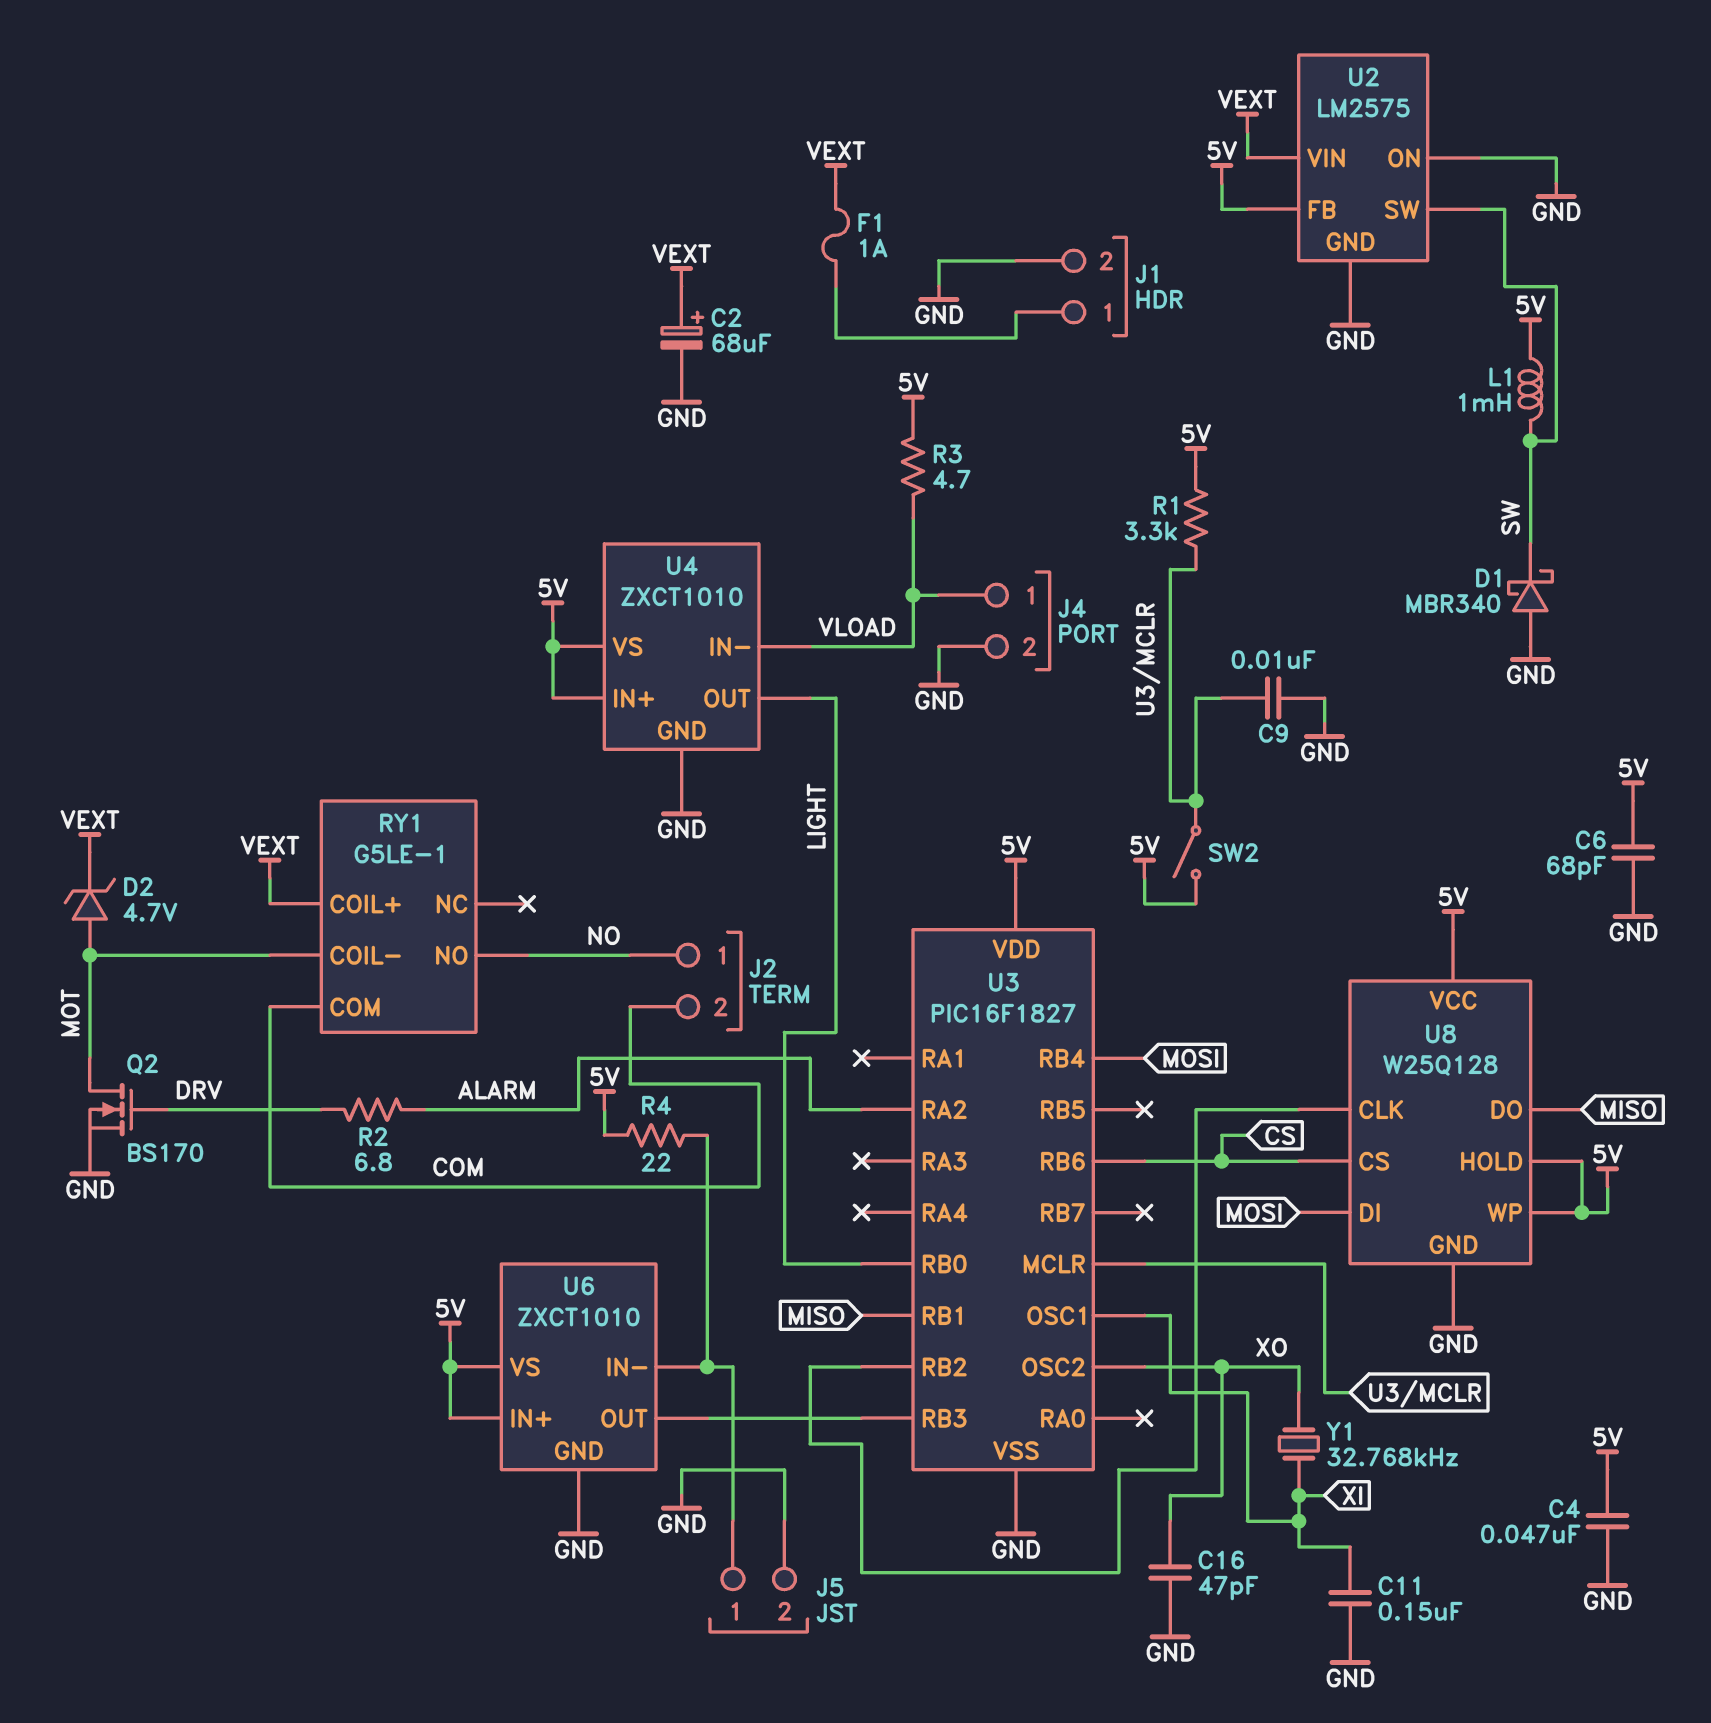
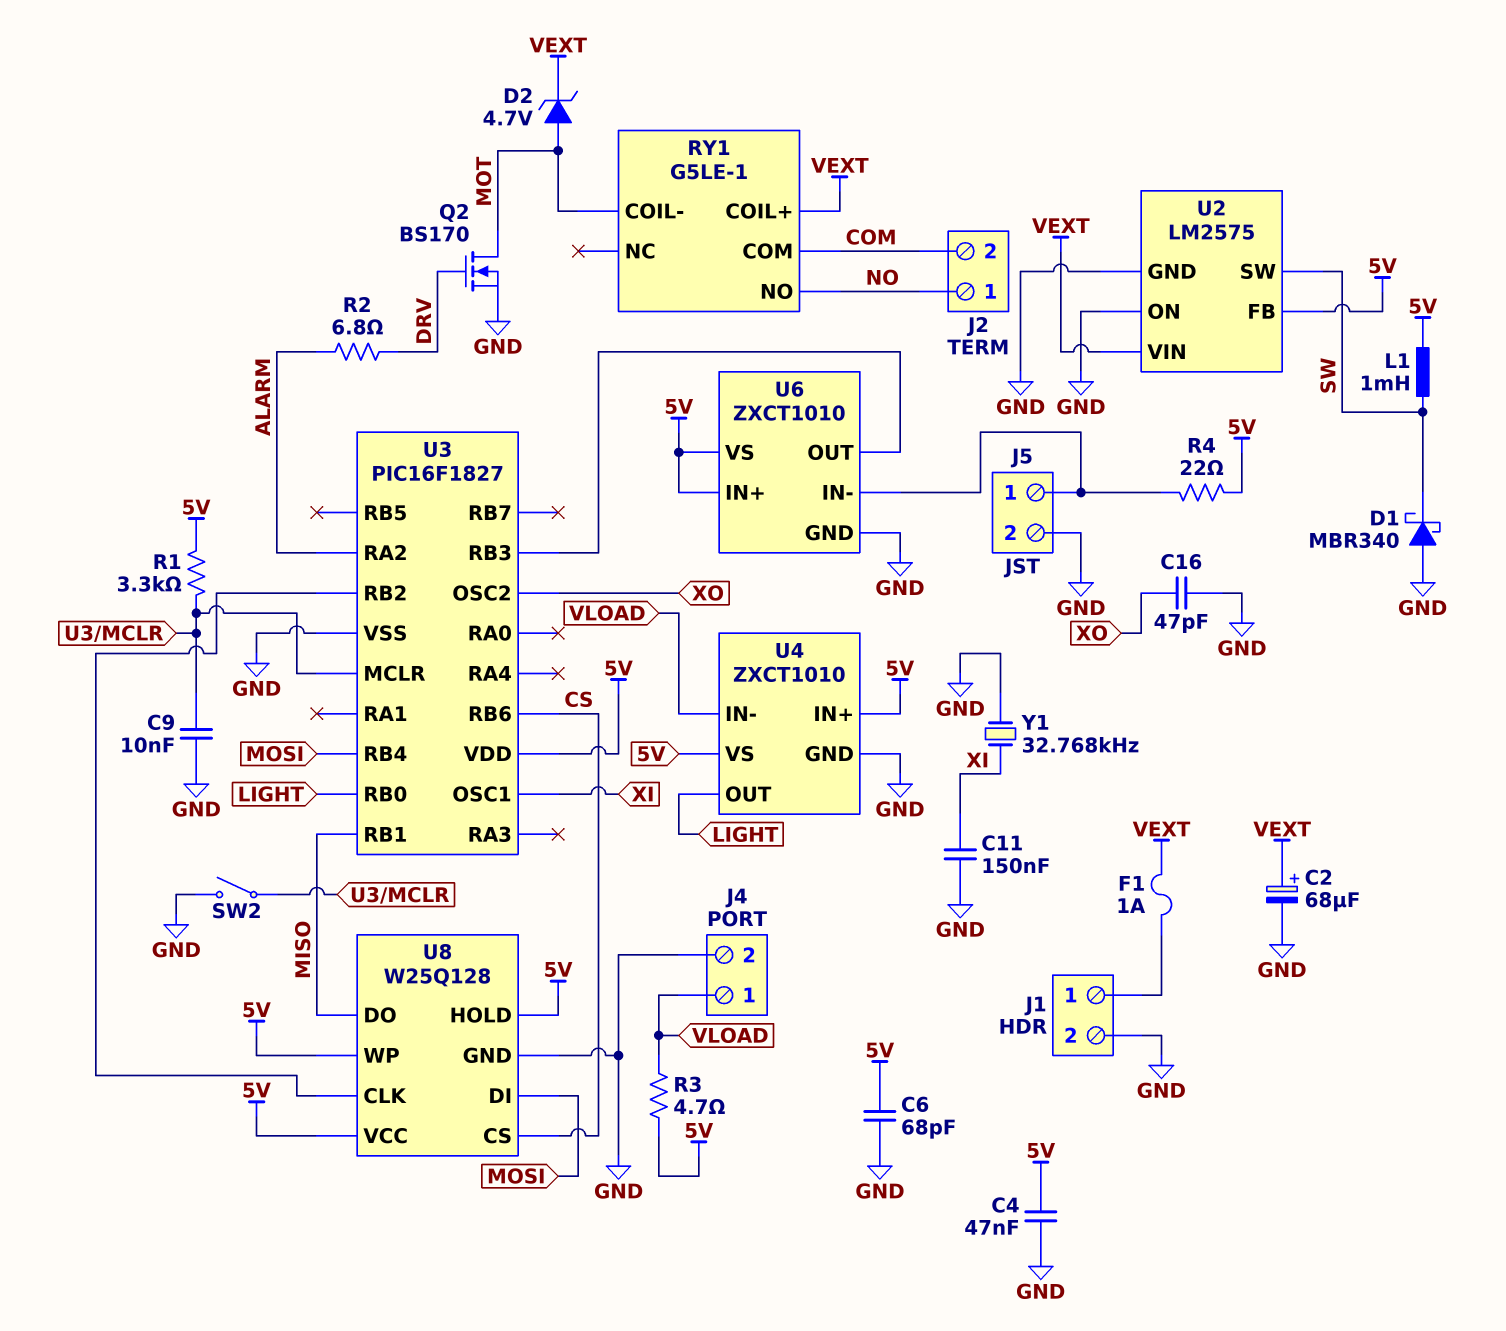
SW2: switch (5V, U3/MCLR) -> switch (GND, U3/MCLR)
Y1: 32.768kHz (XI, XO) -> 32.768kHz (GND, XI)

